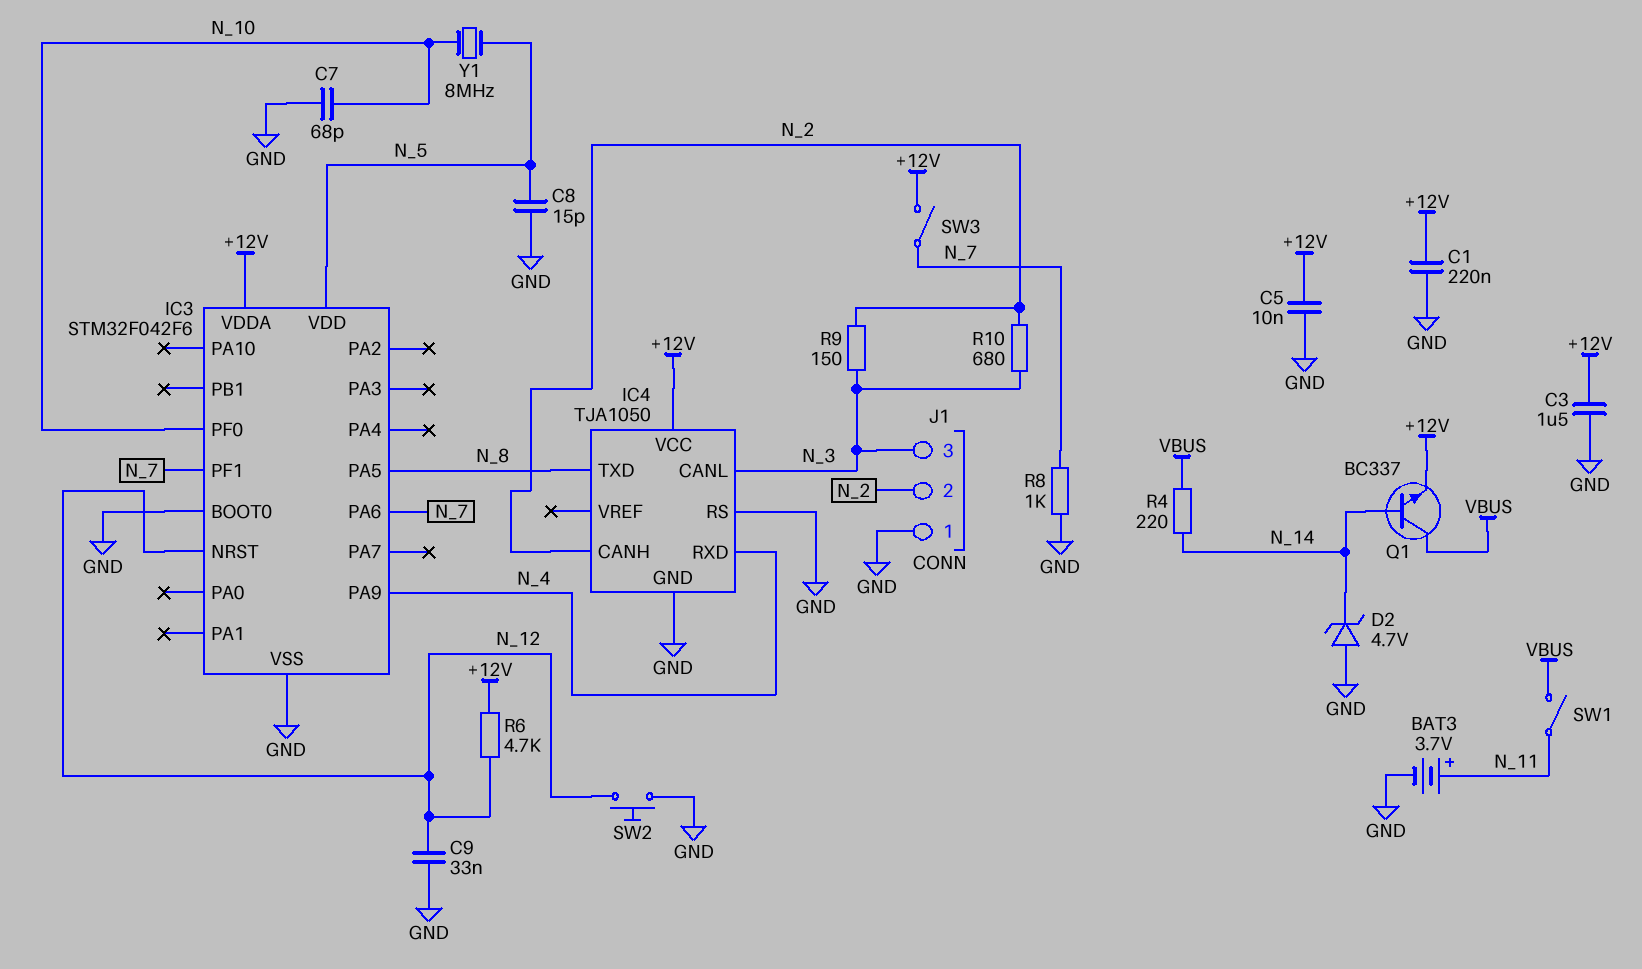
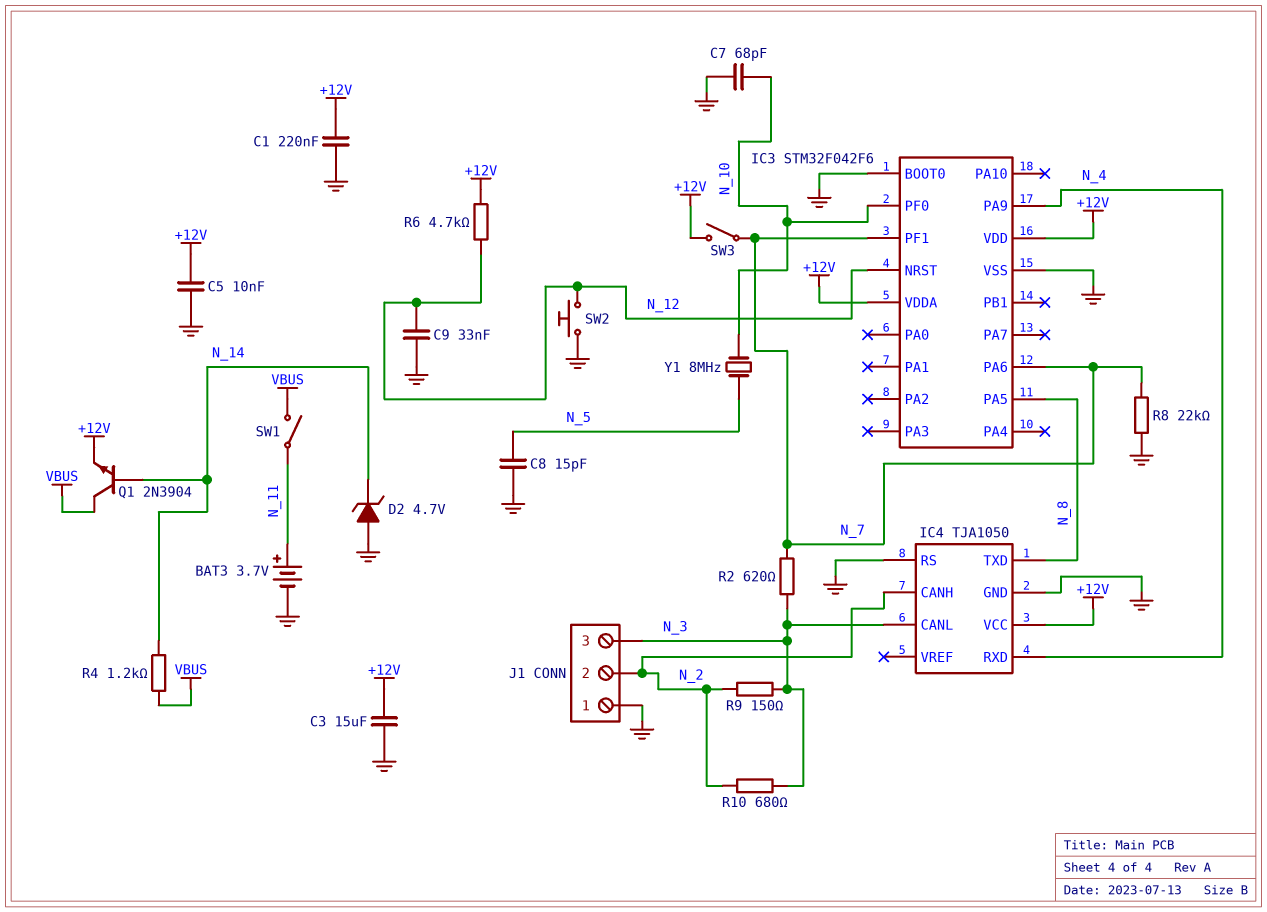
C3: 1.5uF (+12V, GND) -> 15uF (+12V, GND)
IC3 pin VDD: N_5 -> +12V
Q1: NPN BC337 (B N_14, C VBUS, E +12V) -> NPN 2N3904 (B N_14, C VBUS, E +12V)
R2: none -> 620 (N_3, N_7)
R4: 220 (N_14, VBUS) -> 1.2k (N_14, VBUS)
R8: 1k (GND, N_7) -> 22k (GND, N_7)

